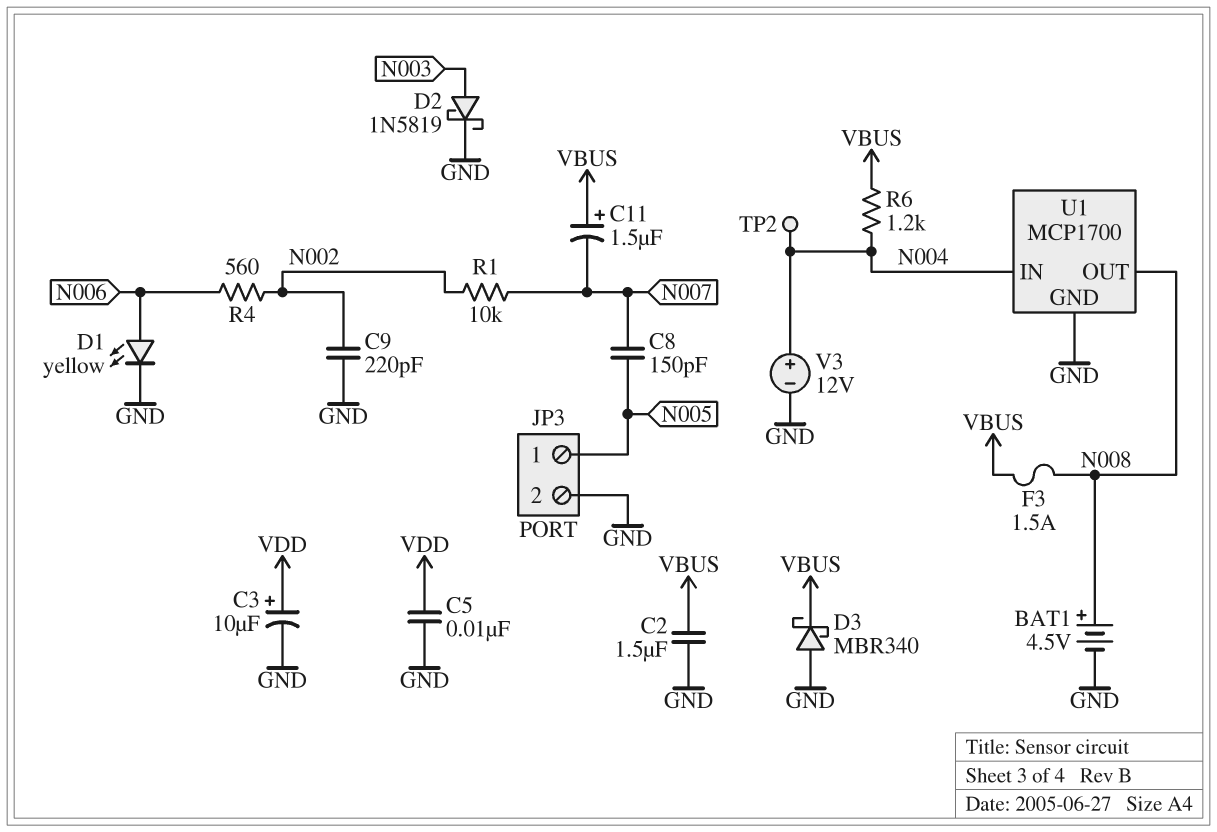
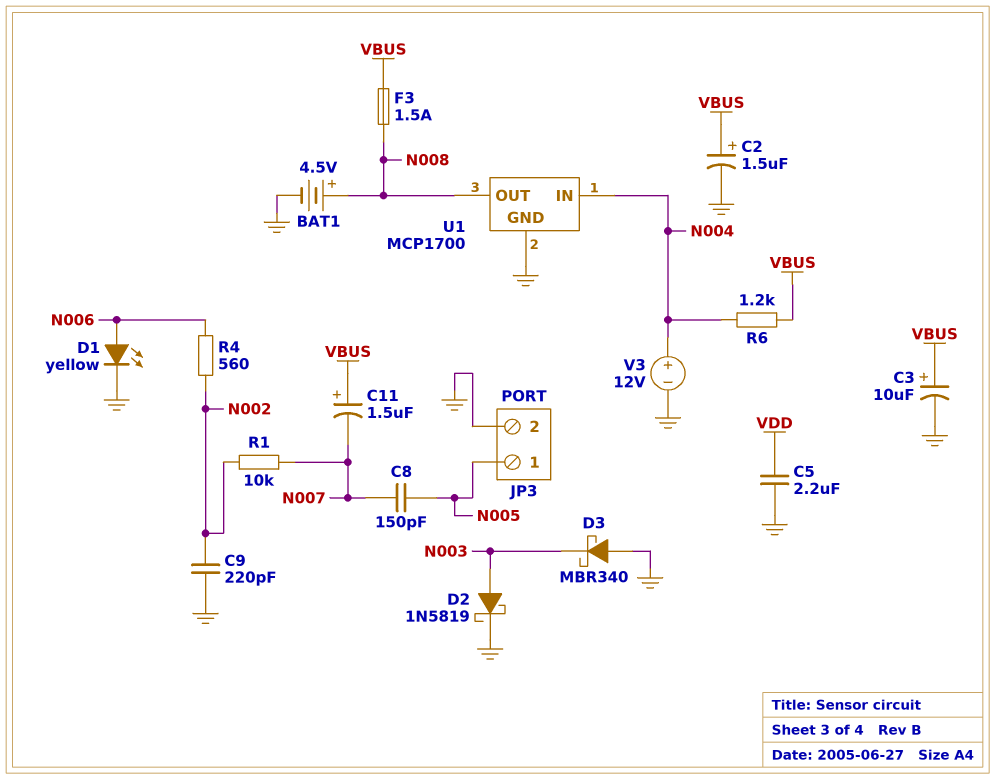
C2: 1.5uF (GND, VBUS) -> 1.5uF (plus VBUS, minus GND)
C3: 10uF (plus VDD, minus GND) -> 10uF (plus VBUS, minus GND)
C5: 10nF (GND, VDD) -> 2.2uF (GND, VDD)
D3: schottky MBR340 (A GND, K VBUS) -> schottky MBR340 (A GND, K N003)
TP2: test point (N004) -> none

